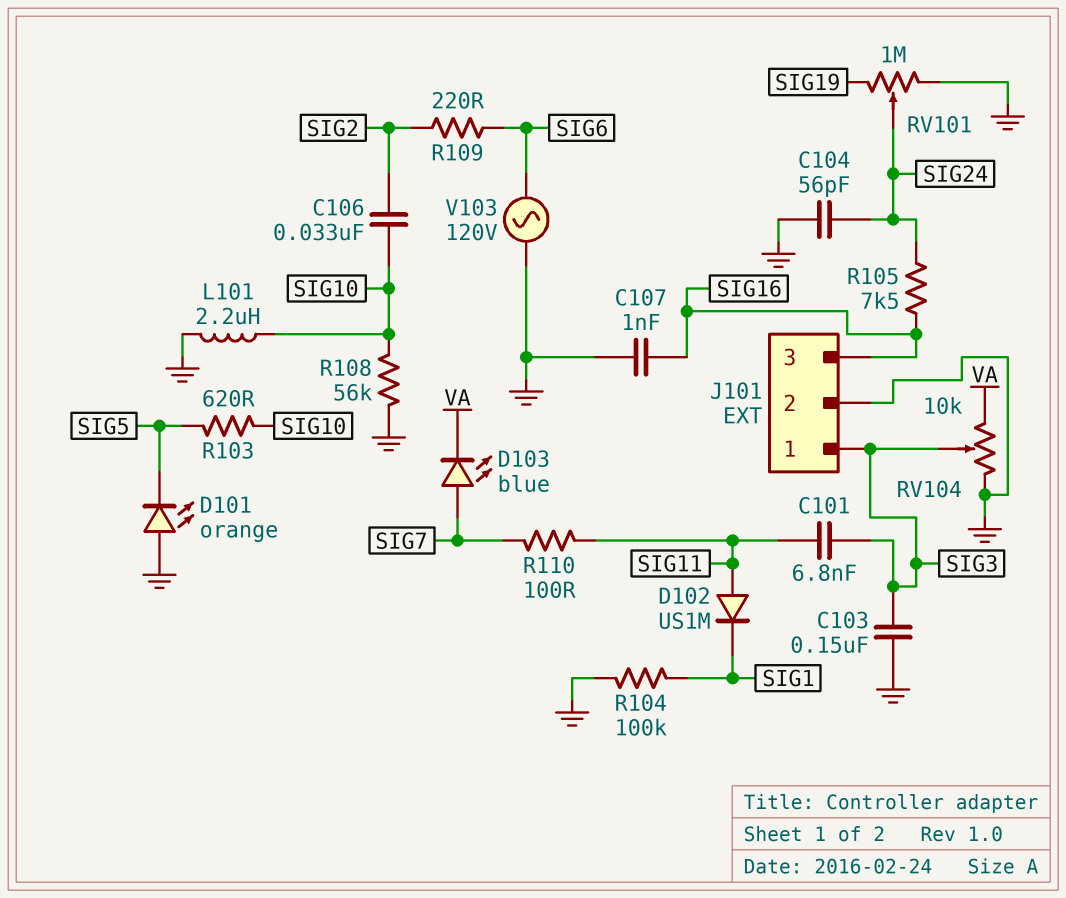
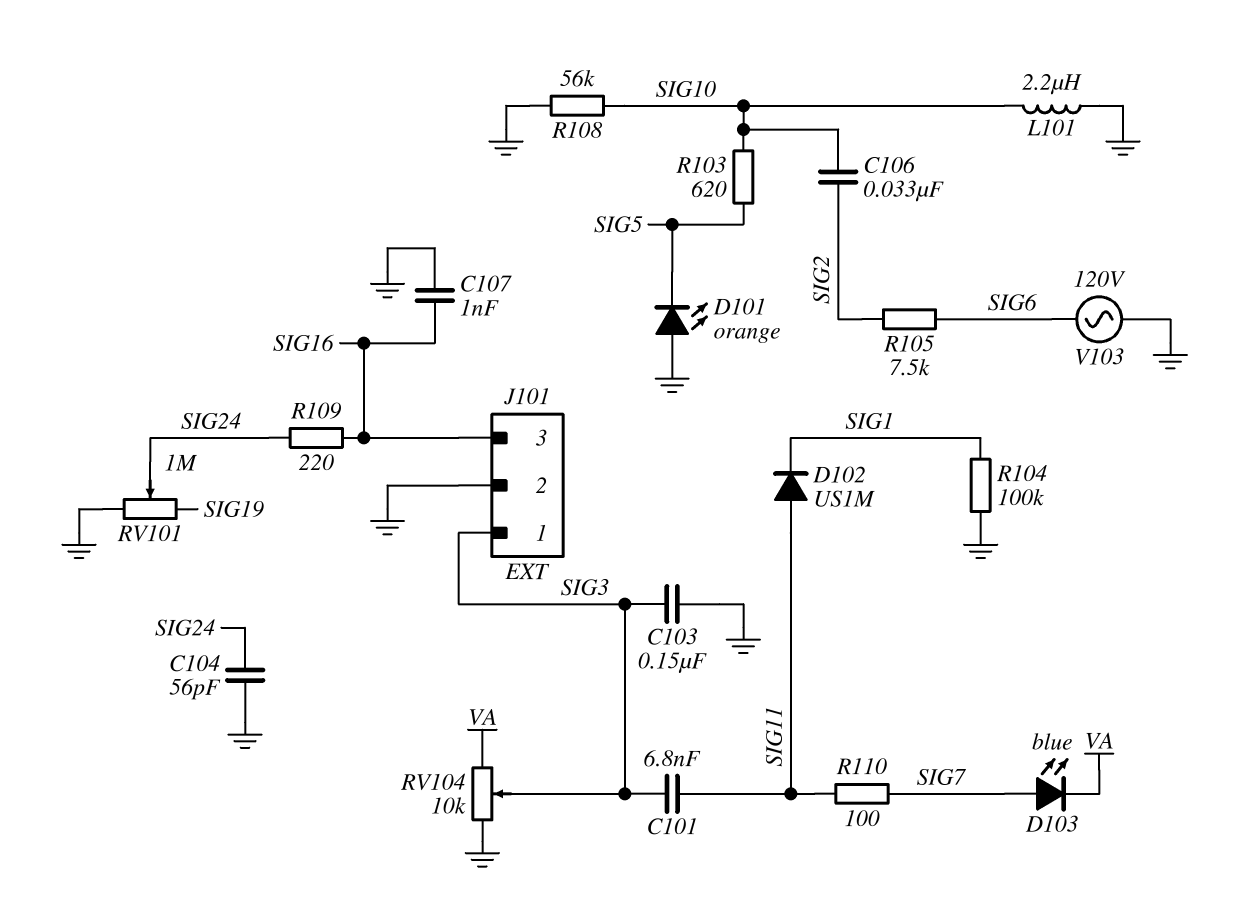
R105: 7.5k (SIG16, SIG24) -> 7.5k (SIG2, SIG6)
R109: 220 (SIG2, SIG6) -> 220 (SIG16, SIG24)

